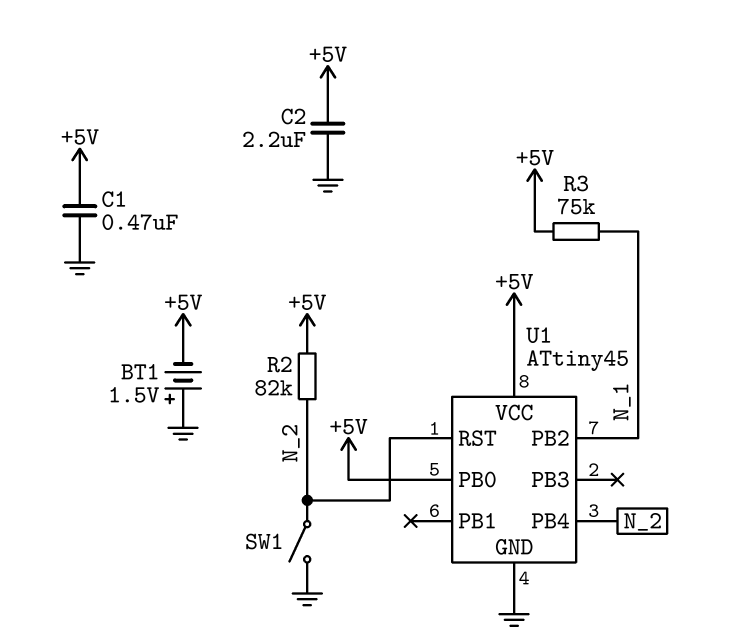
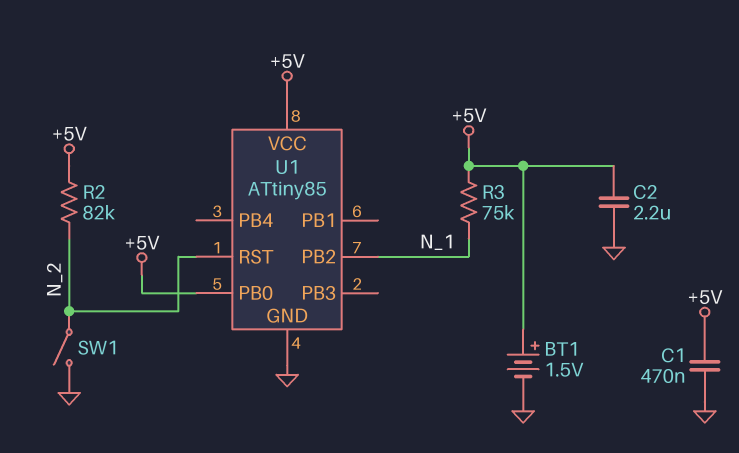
BT1: 1.5V (plus GND, minus +5V) -> 1.5V (plus +5V, minus GND)
U1: ATtiny45 -> ATtiny85
U1 pin PB4: N_2 -> none

